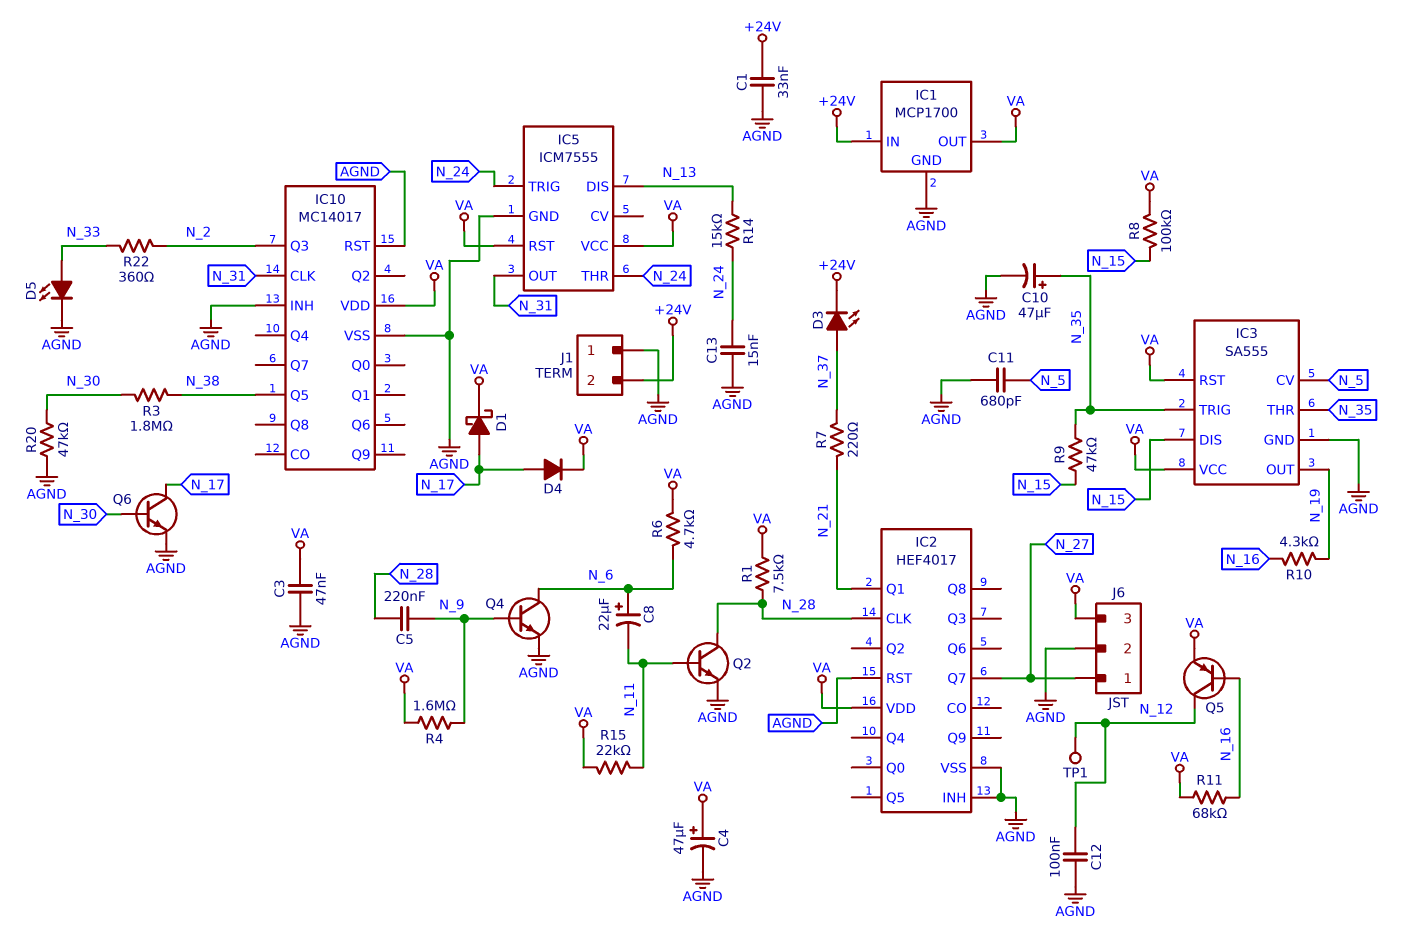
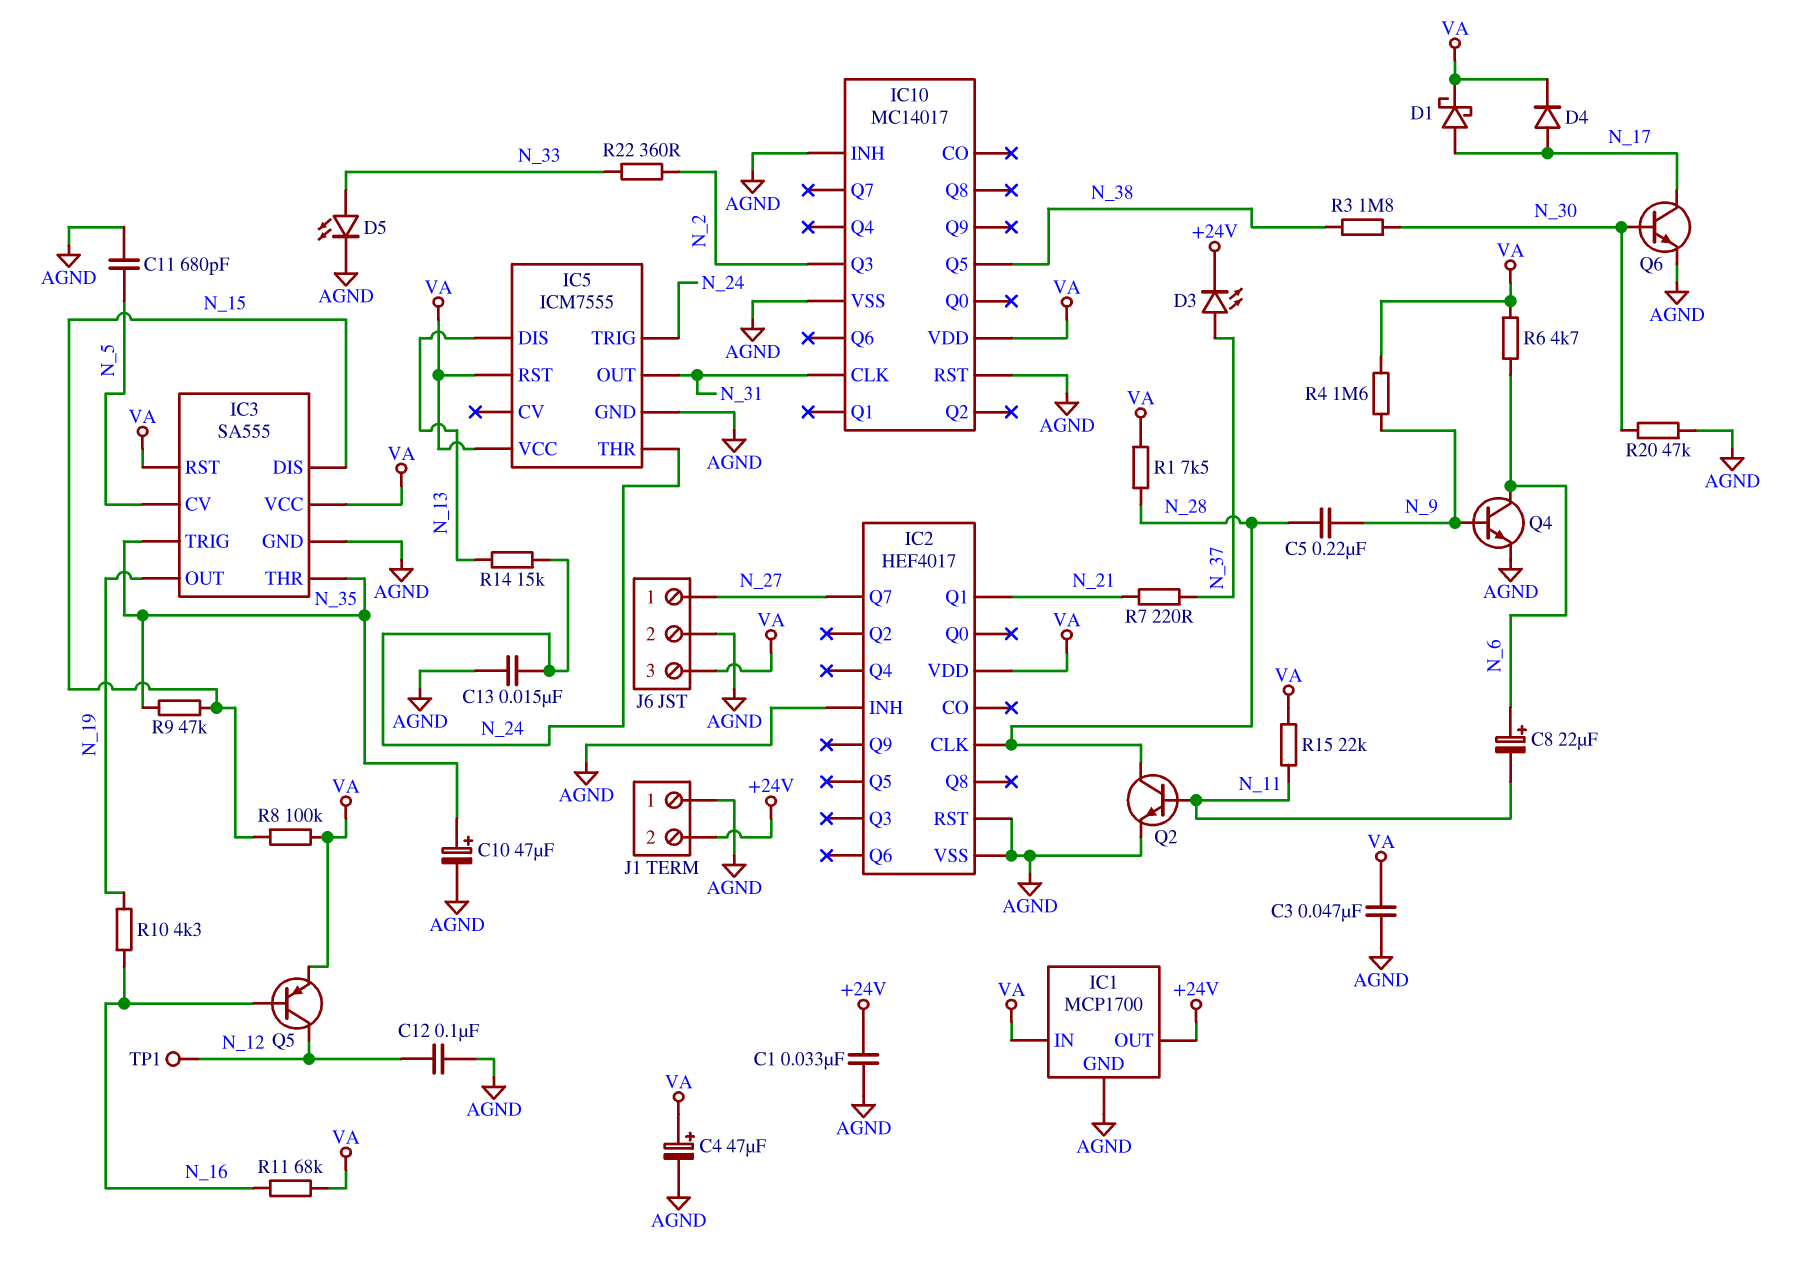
IC1 pin IN: +24V -> VA
IC1 pin OUT: VA -> +24V

